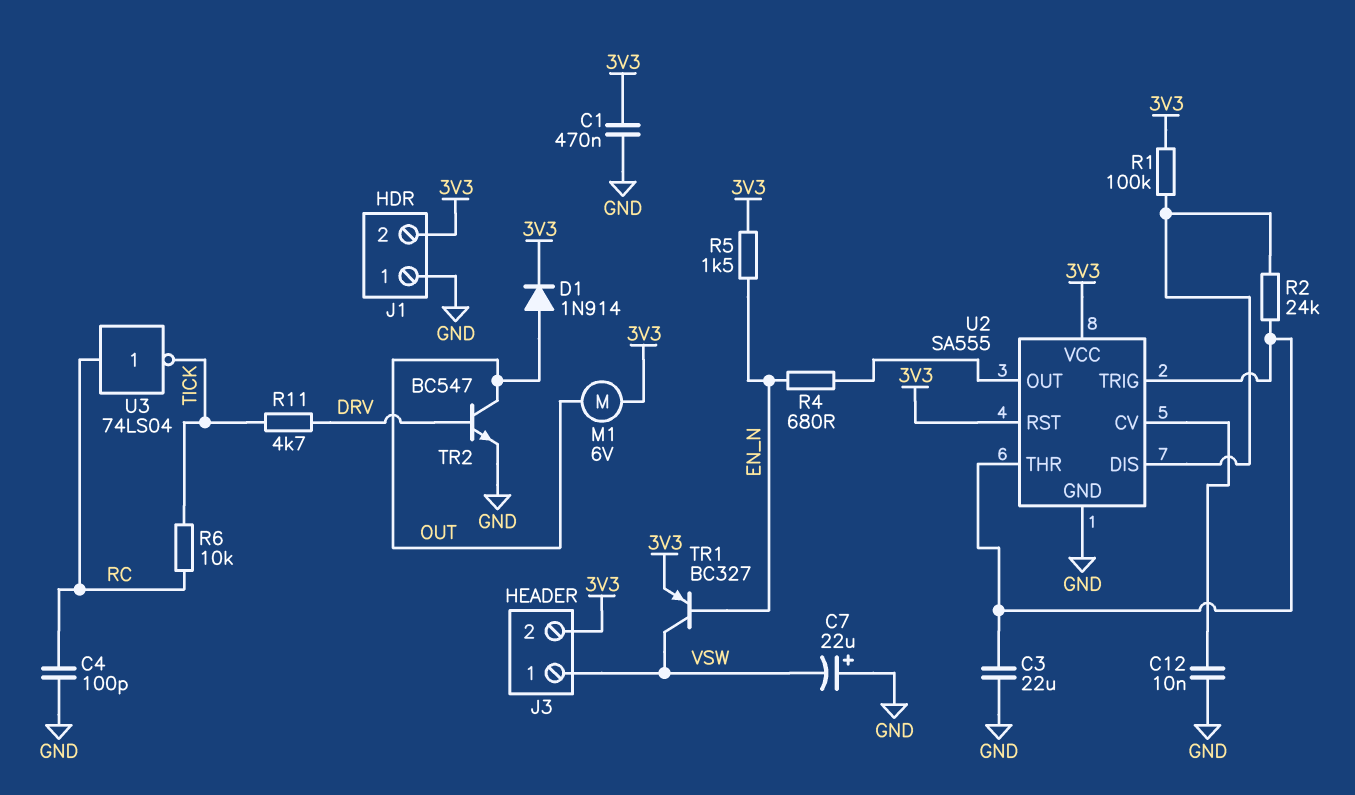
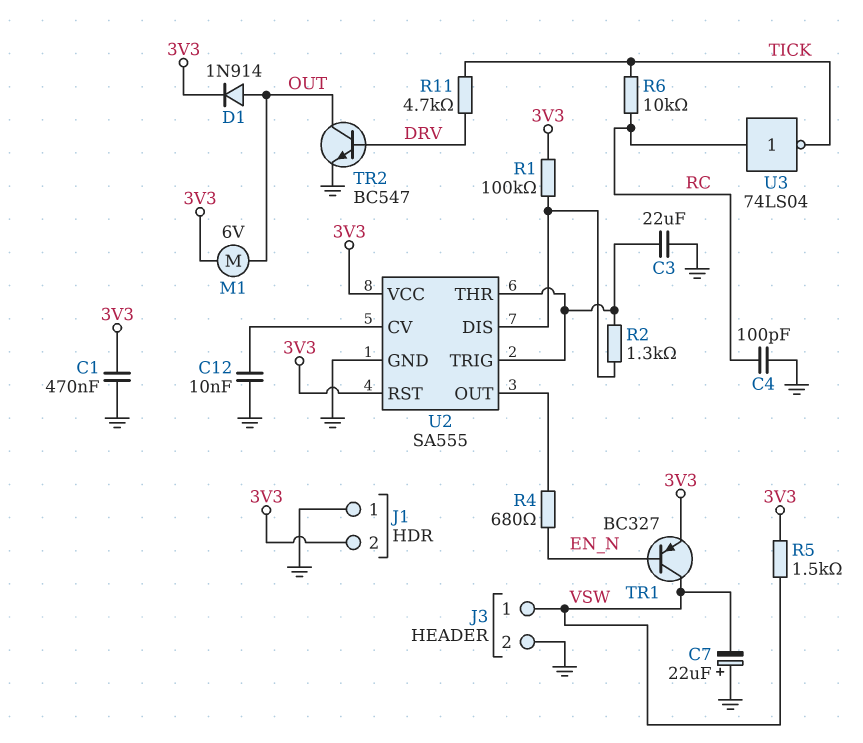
J3 pin 2: 3V3 -> GND
R2: 24k (U2/DIS, U2/THR) -> 1.3k (U2/DIS, U2/THR)
R5: 1.5k (3V3, EN_N) -> 1.5k (3V3, VSW)

